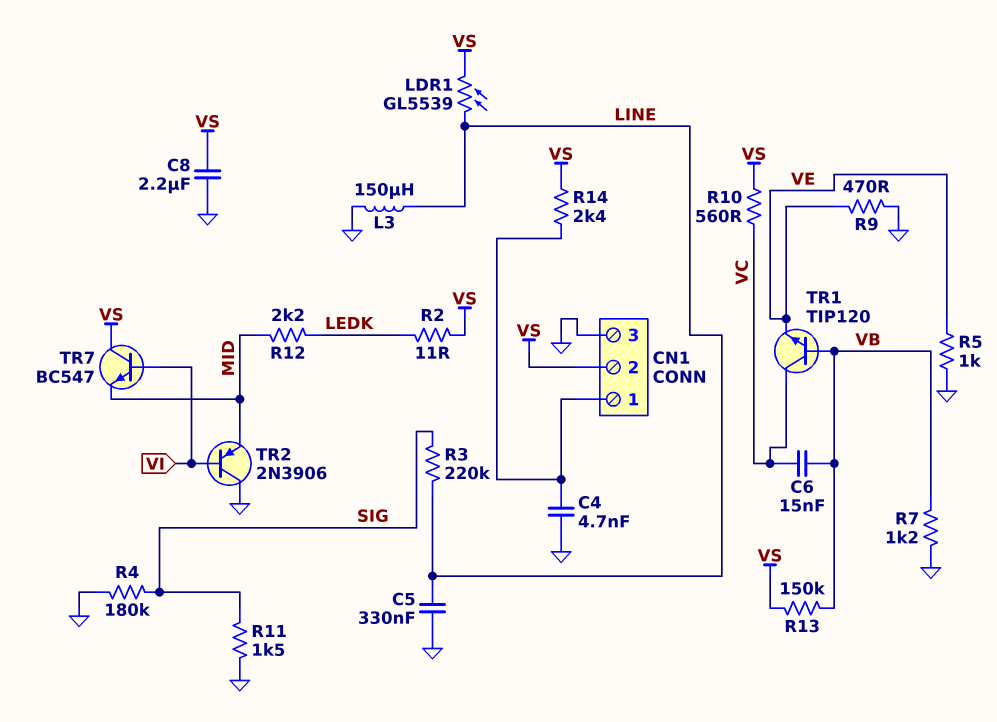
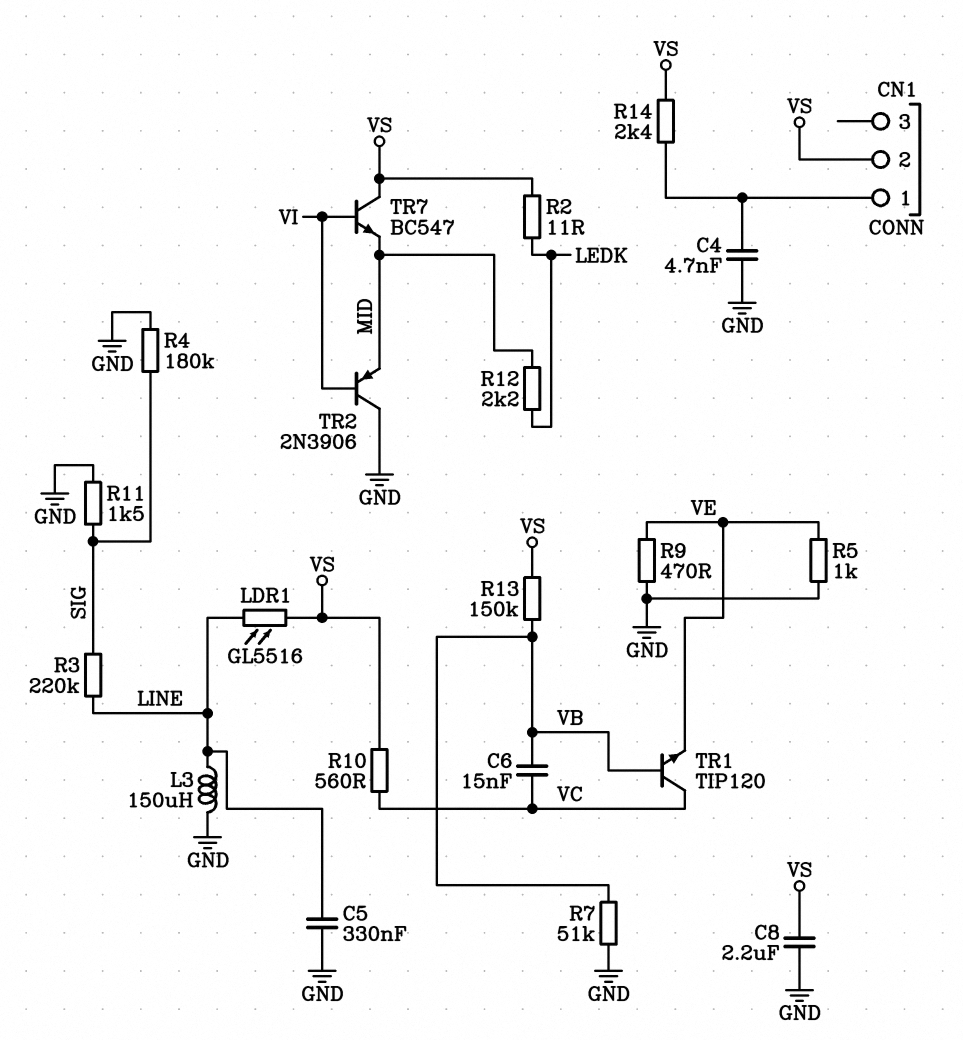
CN1 pin 3: GND -> none
LDR1: GL5539 (LINE, VS) -> GL5516 (LINE, VS)
R7: 1.2k (GND, VB) -> 51k (GND, VB)

